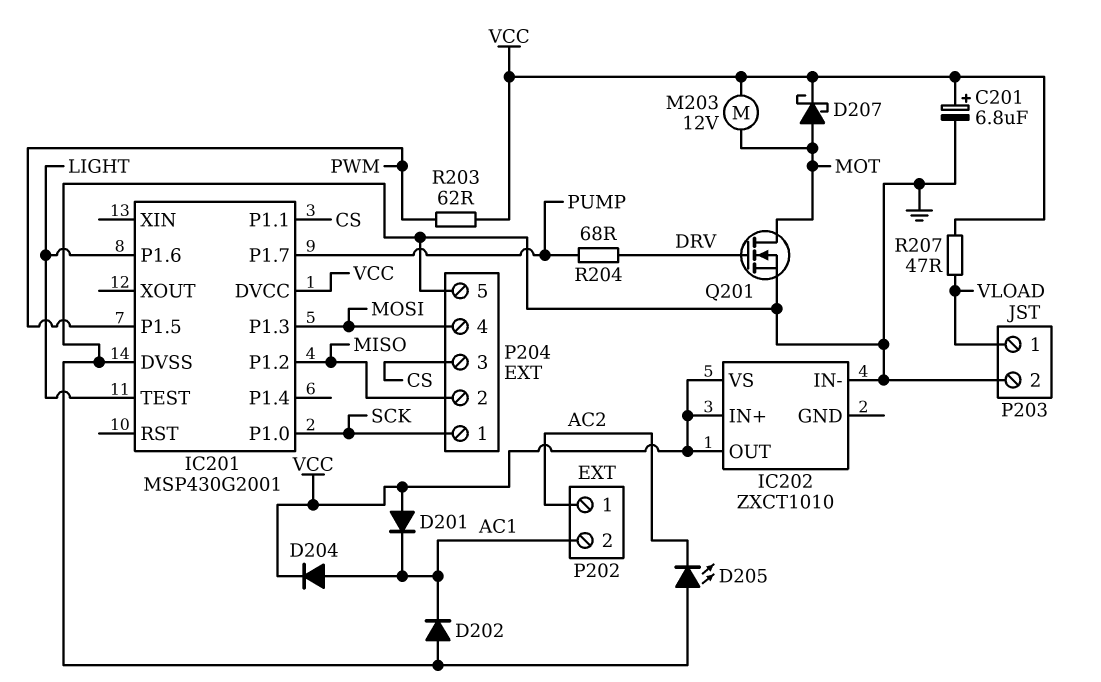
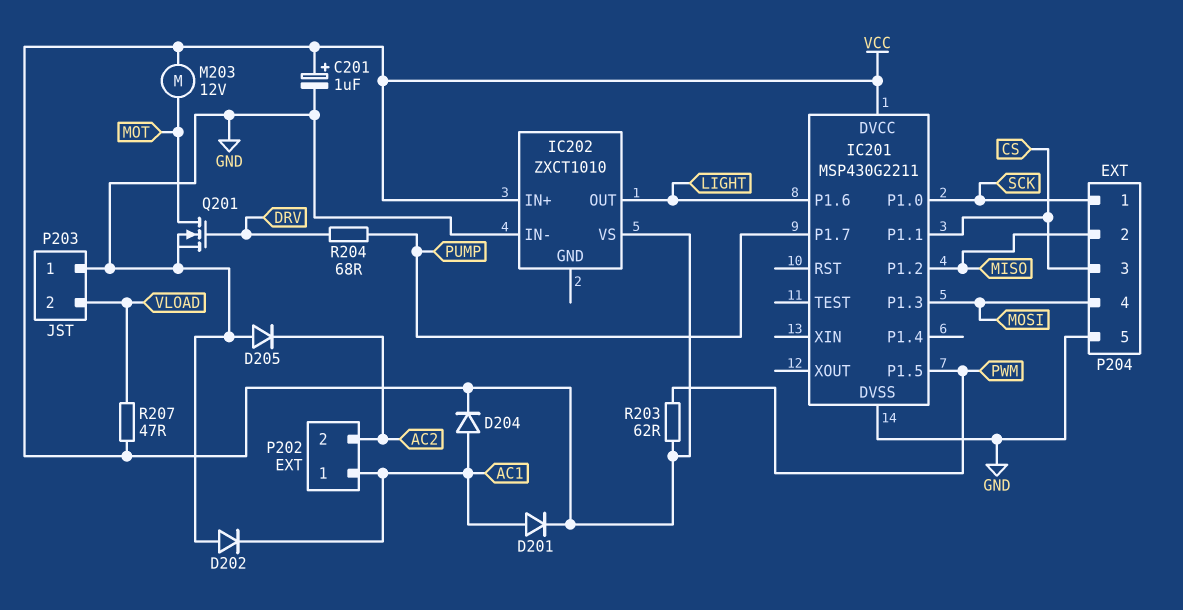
C201: 6.8uF (plus VCC, minus GND) -> 1uF (plus VCC, minus GND)
D201: diode (A VCC, K AC1) -> diode (A AC1, K VCC)
D205: LED (A GND, K AC2) -> diode (A GND, K AC2)
D207: schottky (A MOT, K VCC) -> none
IC201: MSP430G2001 -> MSP430G2211
IC201 pin TEST: LIGHT -> none
IC202 pin OUT: VCC -> LIGHT
P202 pin 1: AC2 -> AC1
P202 pin 2: AC1 -> AC2
P203 pin 1: VLOAD -> GND
P203 pin 2: GND -> VLOAD

